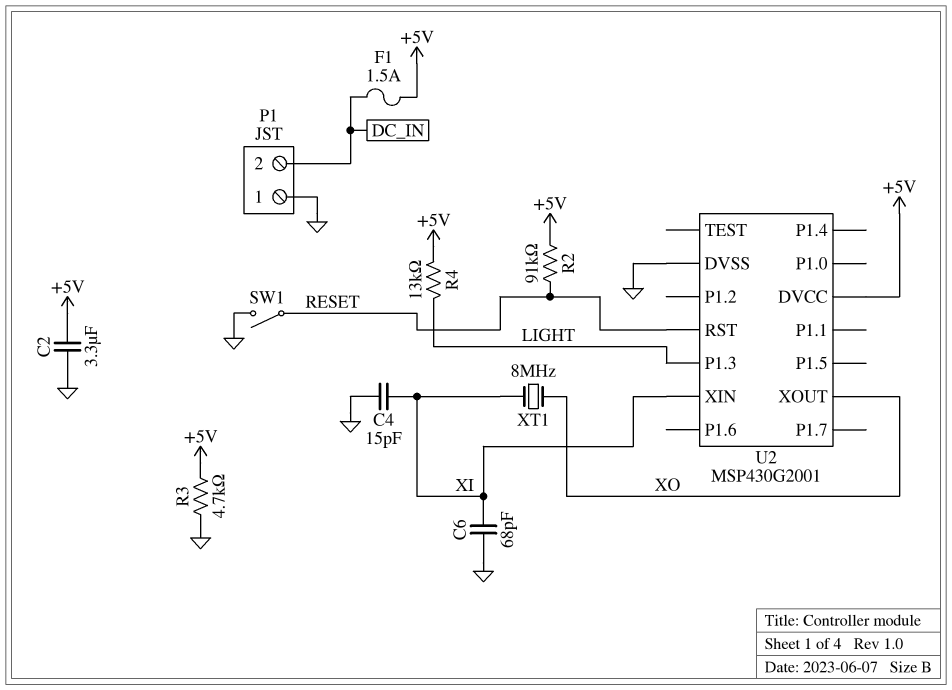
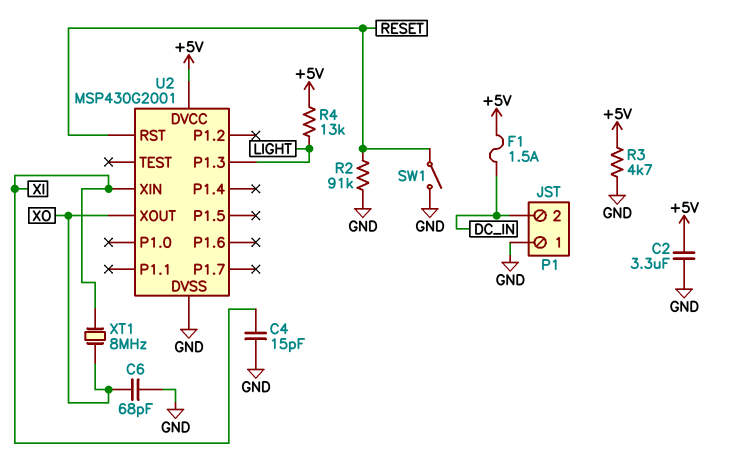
C6: 68pF (GND, XI) -> 68pF (GND, XO)
R2: 91k (+5V, RESET) -> 91k (GND, RESET)

